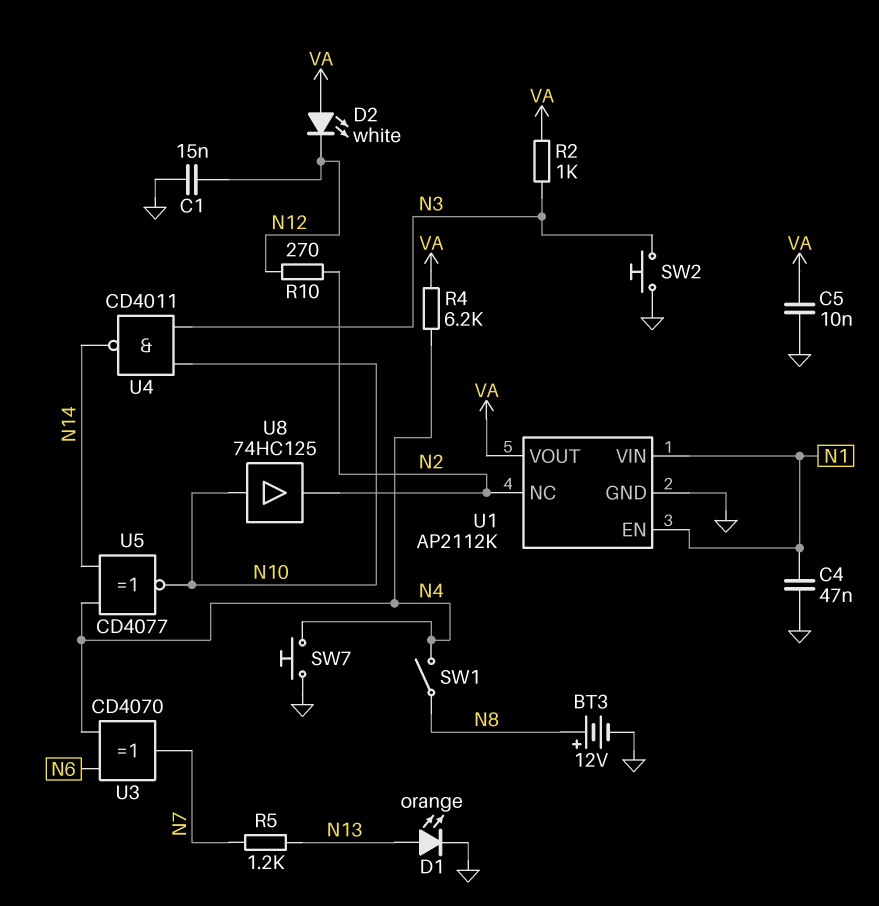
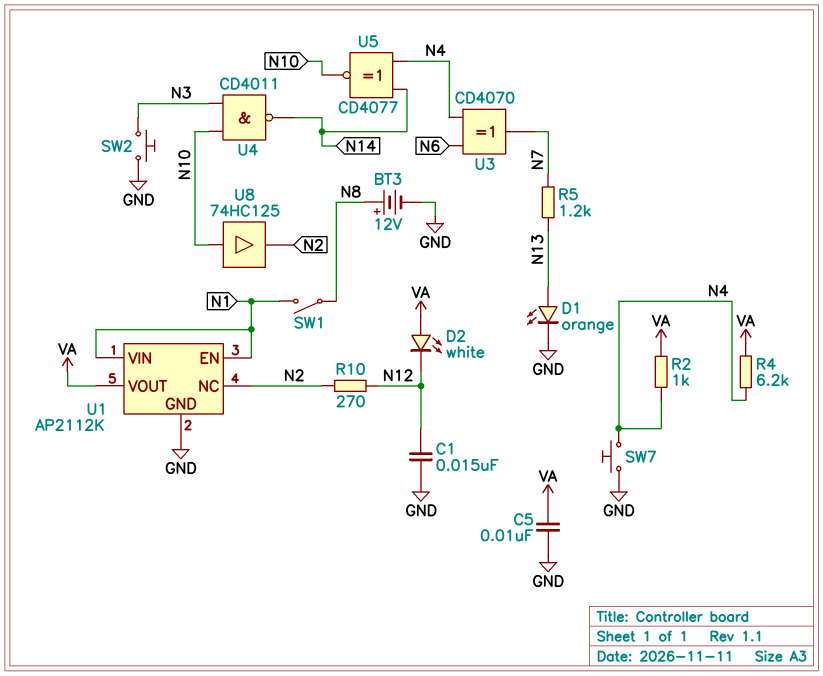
C4: 47nF (GND, N1) -> none
R2: 1k (N3, VA) -> 1k (N4, VA)
SW1: switch (N4, N8) -> switch (N1, N8)

